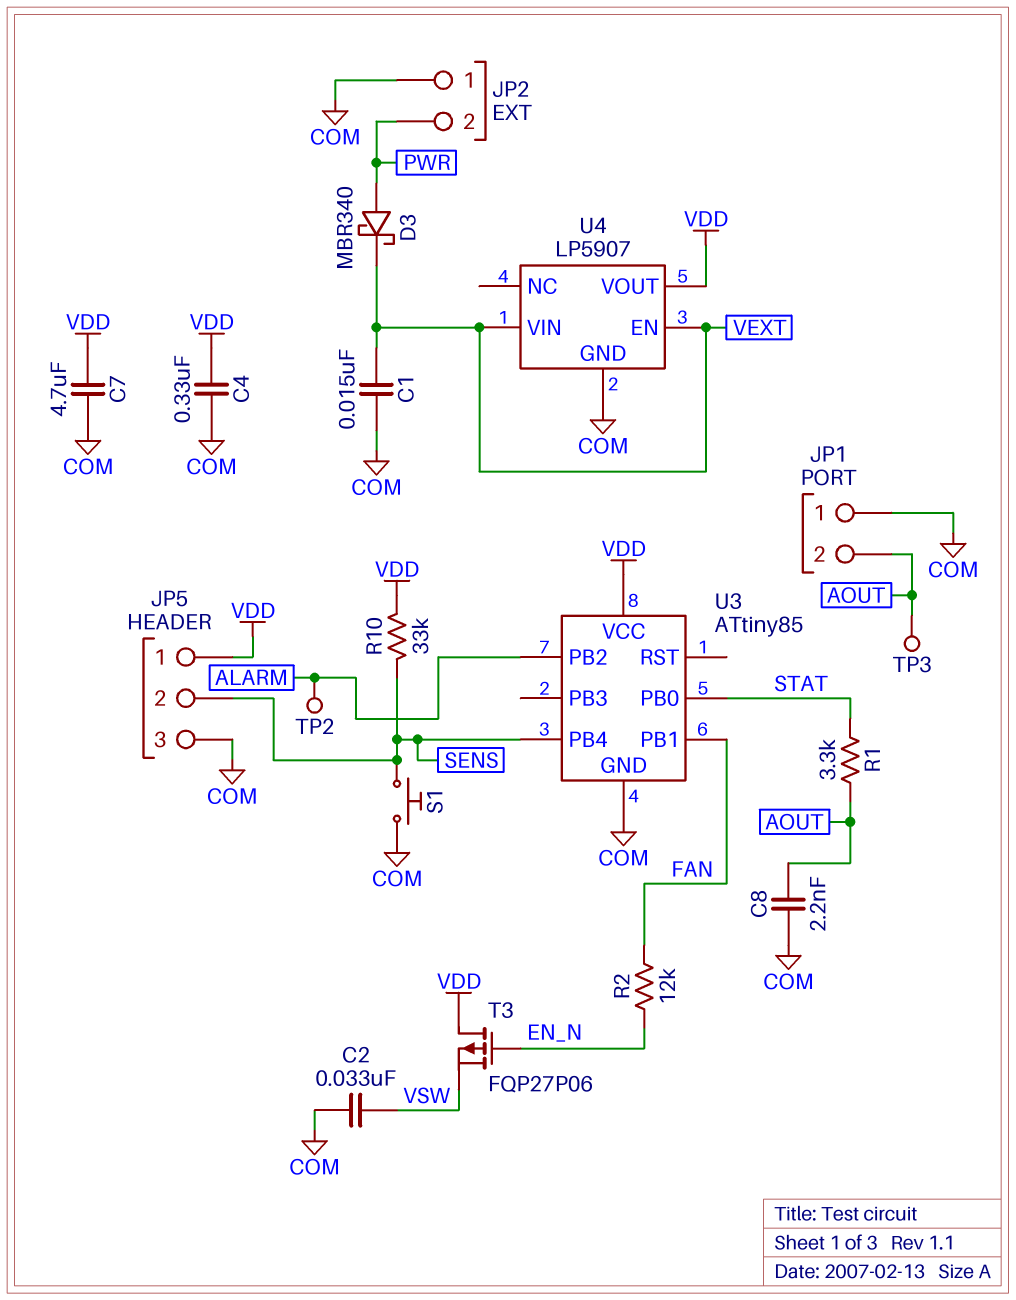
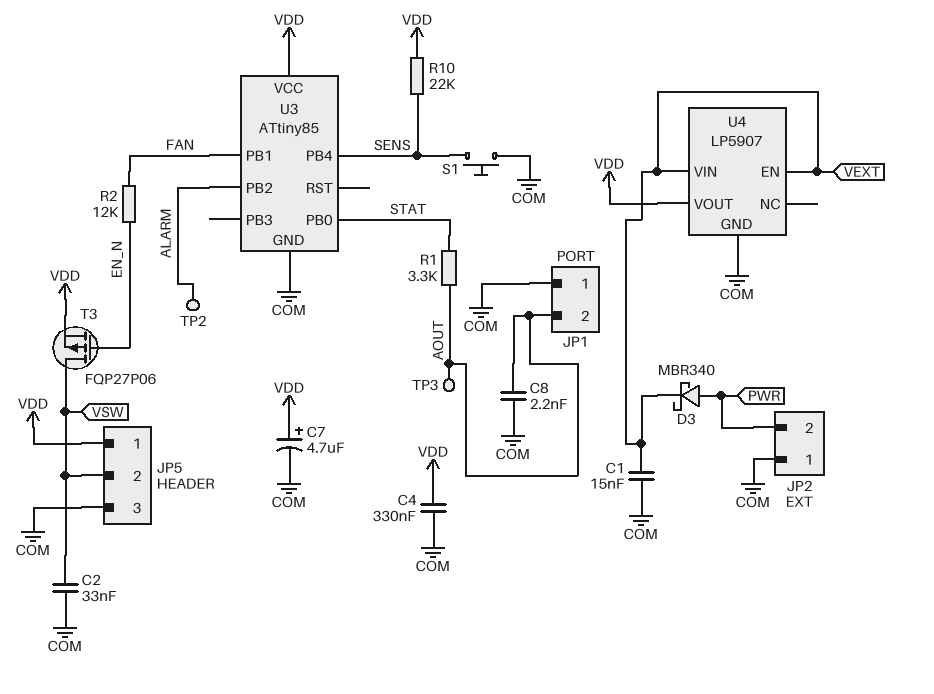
C7: 4.7uF (COM, VDD) -> 4.7uF (plus VDD, minus COM)
JP5 pin 2: SENS -> VSW
R10: 33k (SENS, VDD) -> 22k (SENS, VDD)
T3: PMOS FQP27P06 (G EN_N, D VDD, S VSW) -> PMOS FQP27P06 (G EN_N, D VSW, S VDD)

